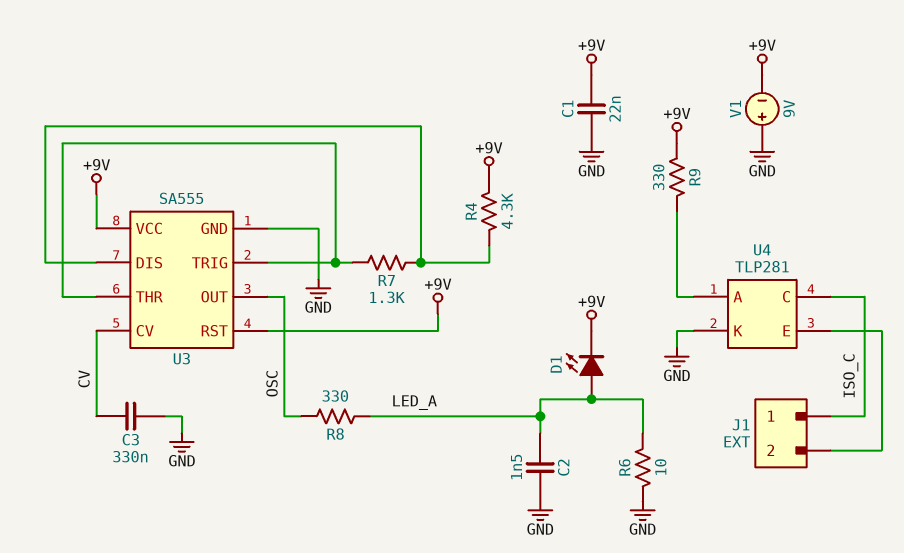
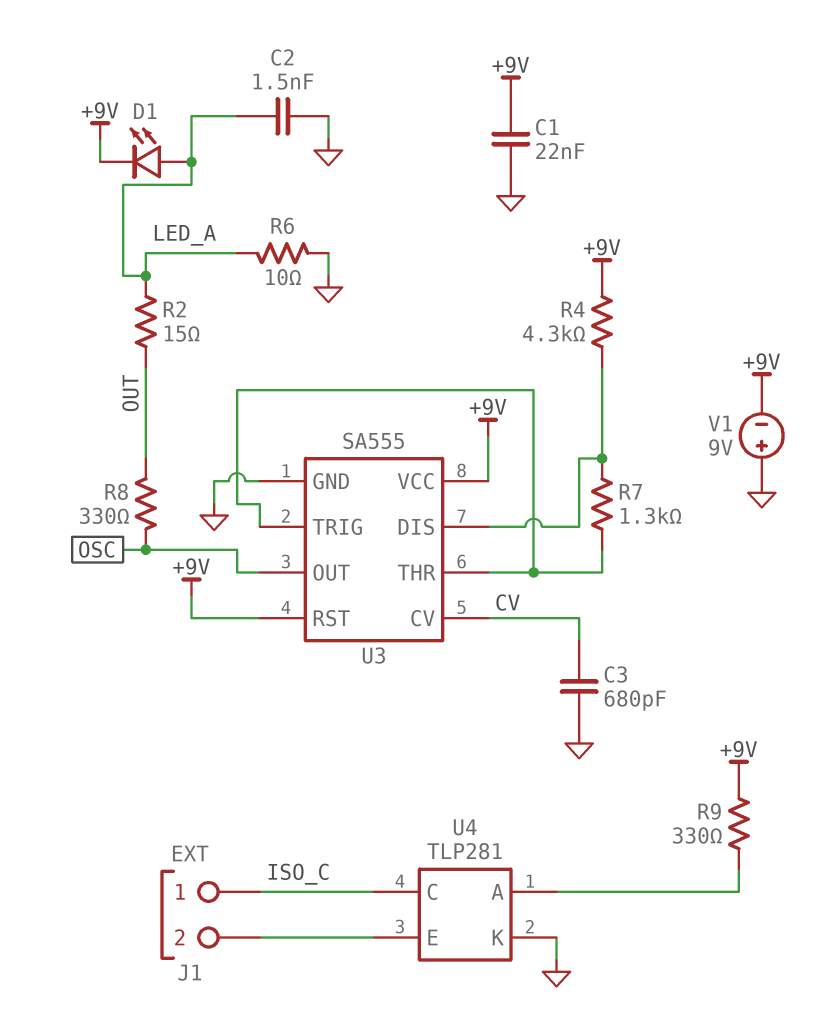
C3: 330nF (CV, GND) -> 680pF (CV, GND)
R2: none -> 15 (LED_A, OUT)
R8: 330 (LED_A, OSC) -> 330 (OSC, OUT)

